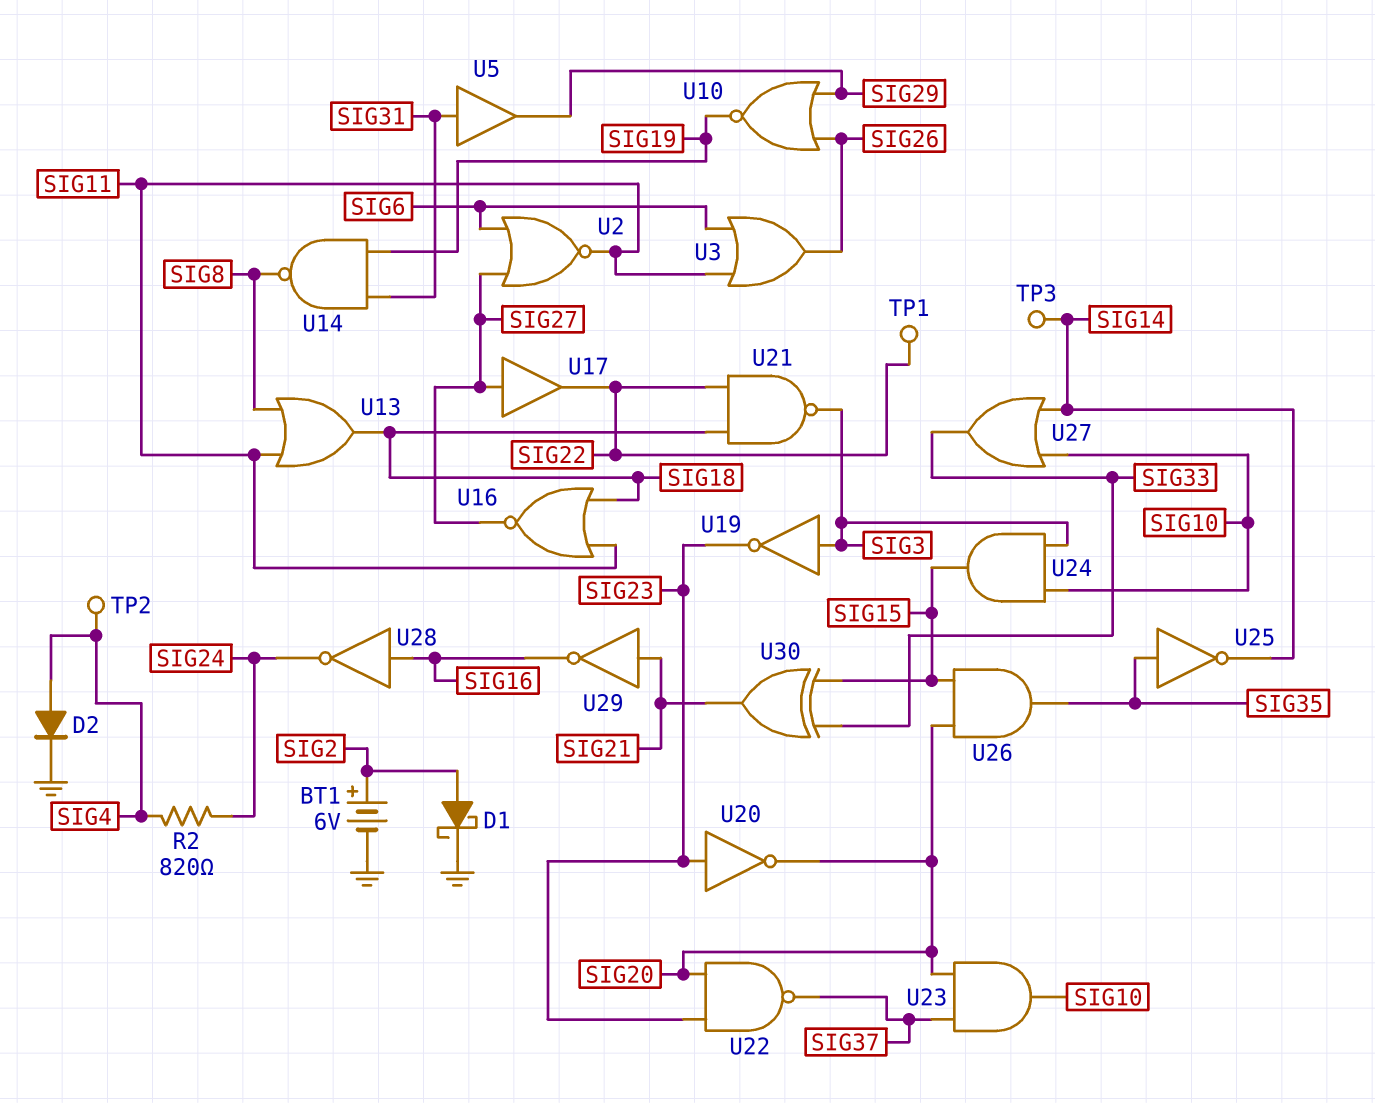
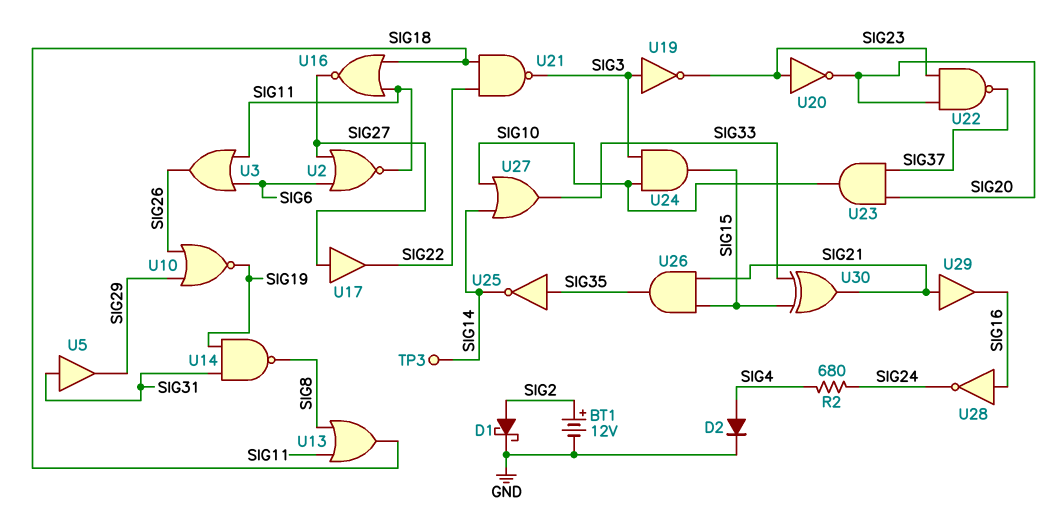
BT1: 6V (plus SIG2, minus GND) -> 12V (plus SIG2, minus GND)
R2: 820 (SIG4, SIG24) -> 680 (SIG4, SIG24)
TP1: test point (SIG22) -> none
TP2: test point (SIG4) -> none
U26: AND (in SIG15, in SIG20, out SIG35) -> AND (in SIG15, in SIG21, out SIG35)
U29: NOT (in SIG21, out SIG16) -> buffer (in SIG21, out SIG16)

